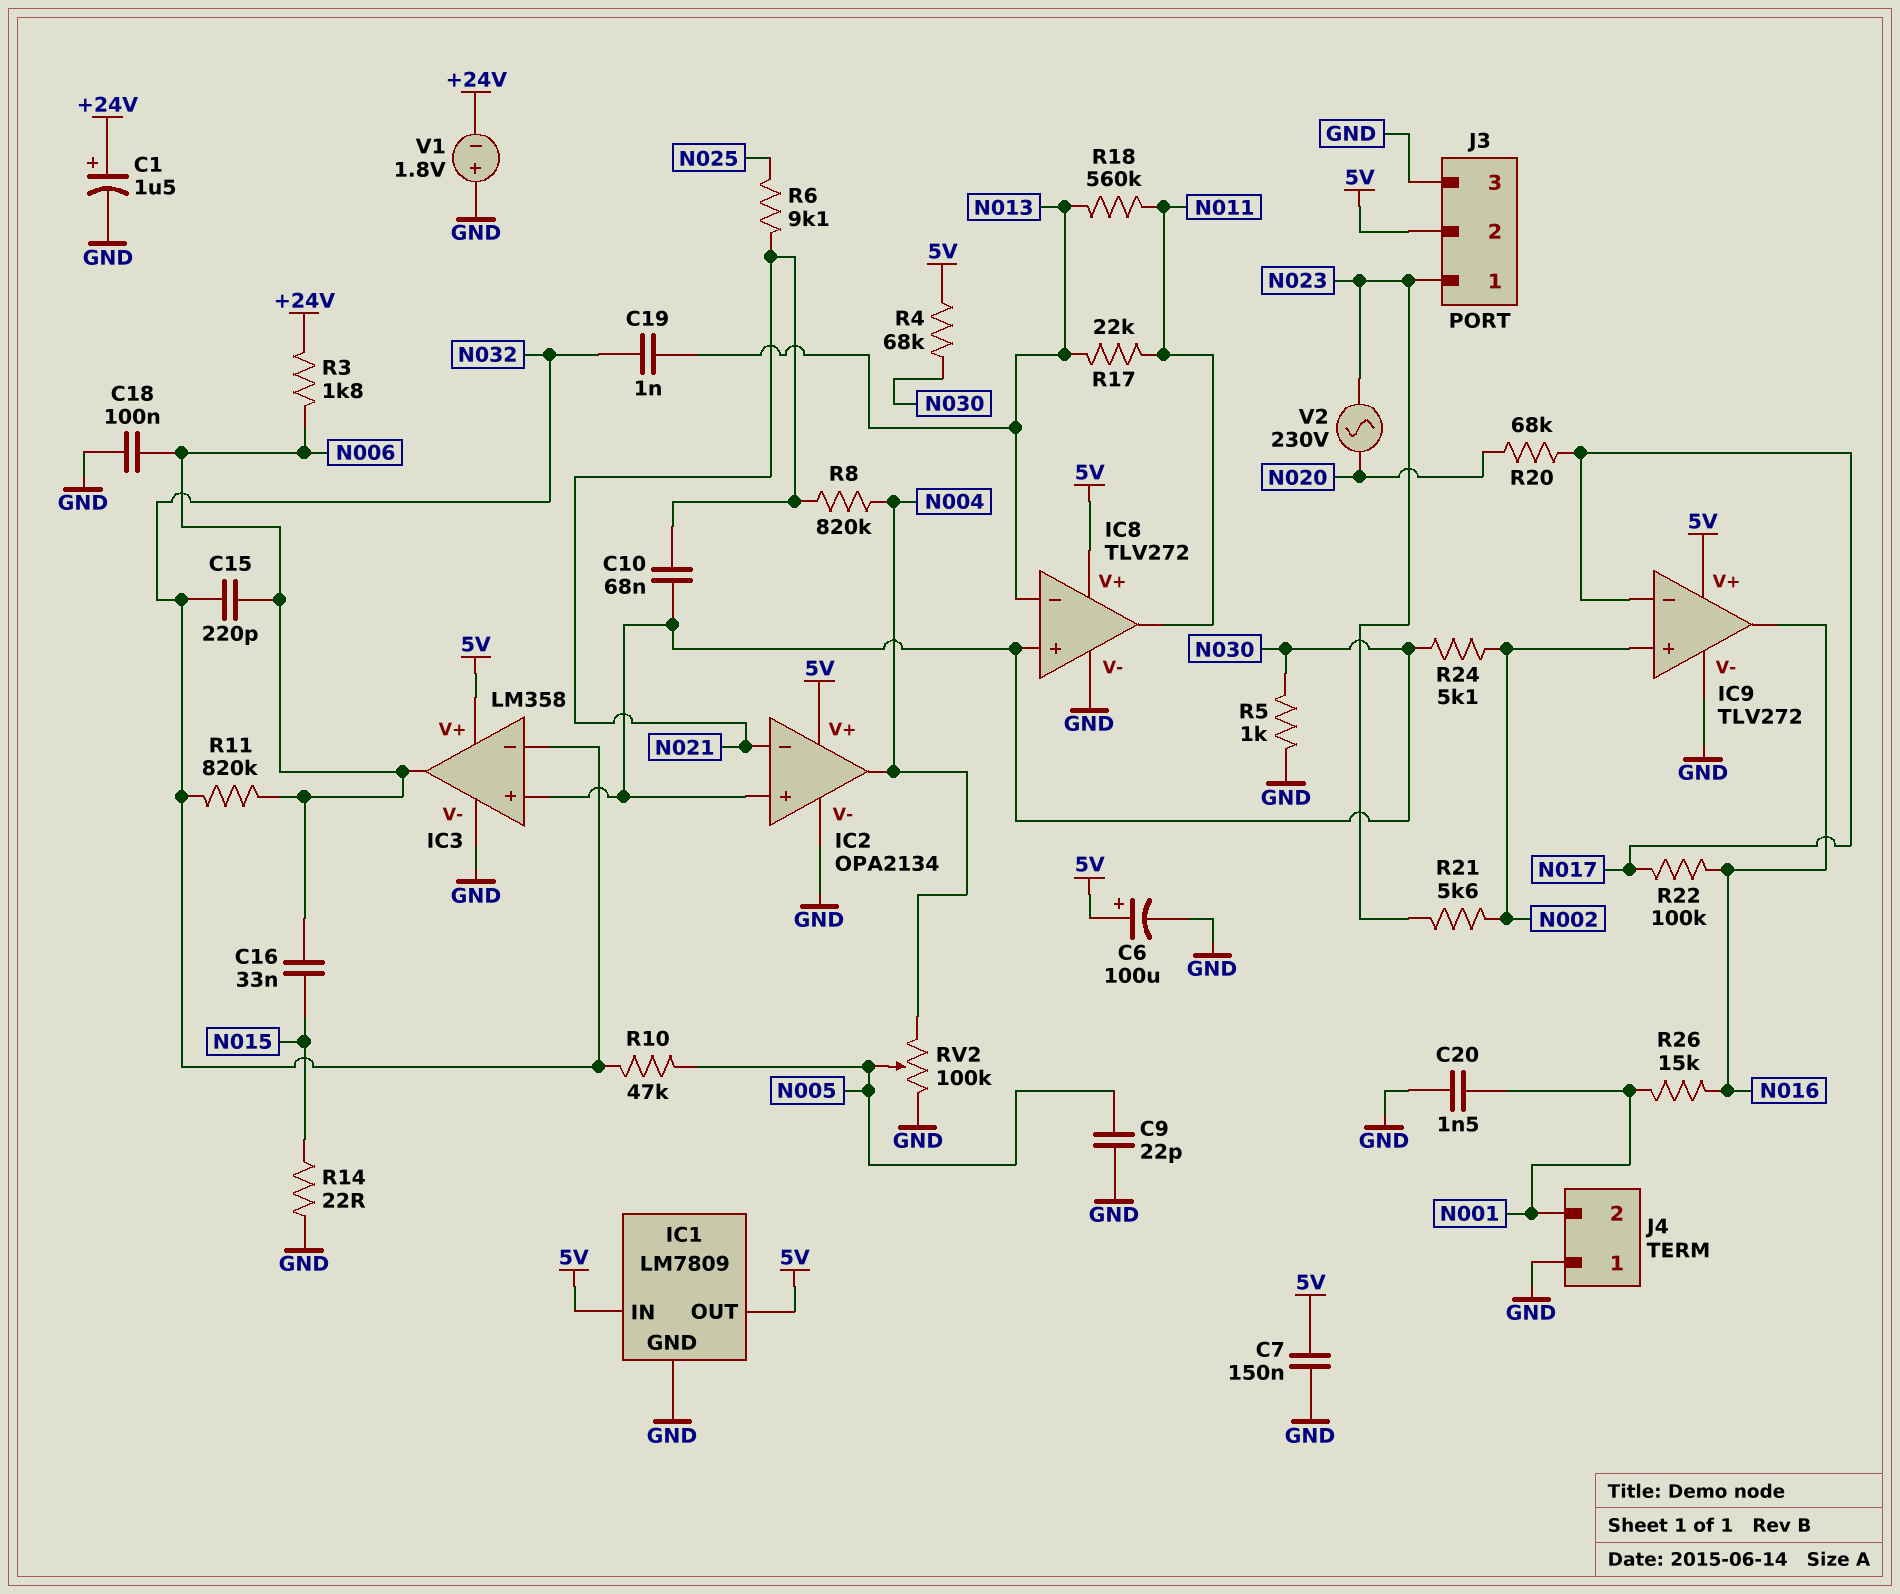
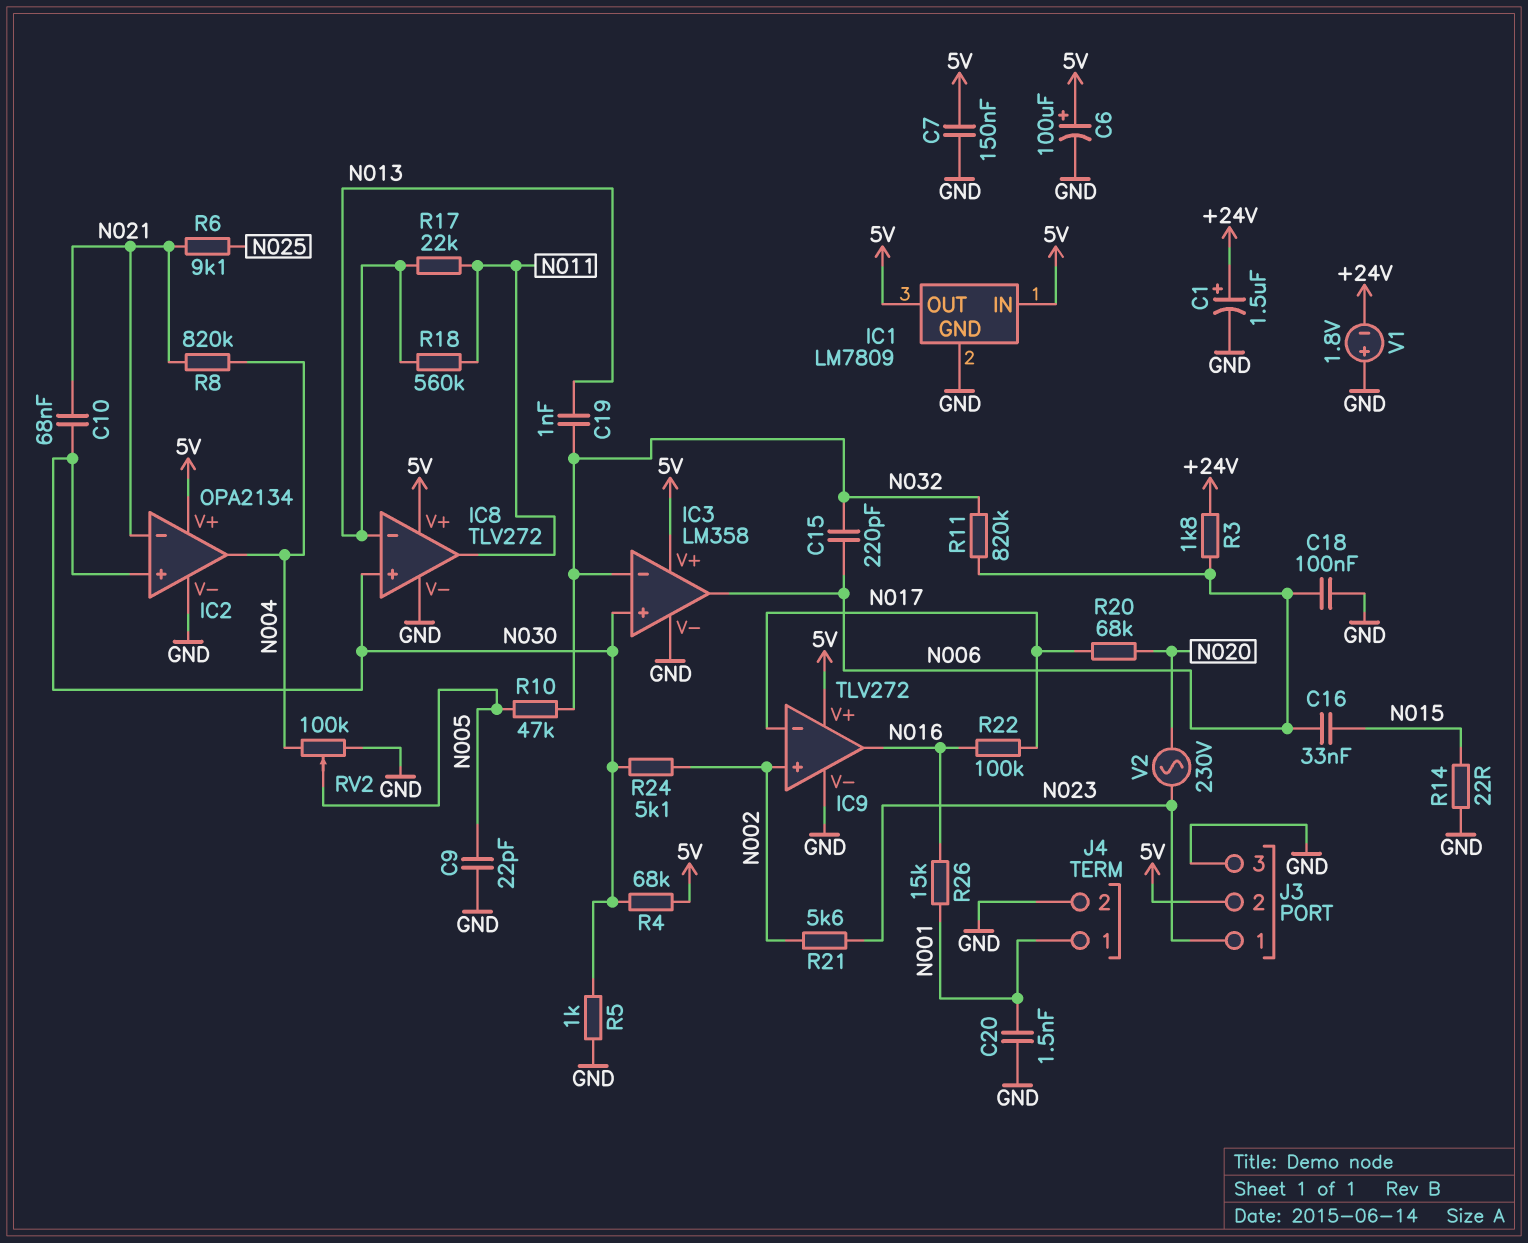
J4 pin 1: GND -> N001
J4 pin 2: N001 -> GND

